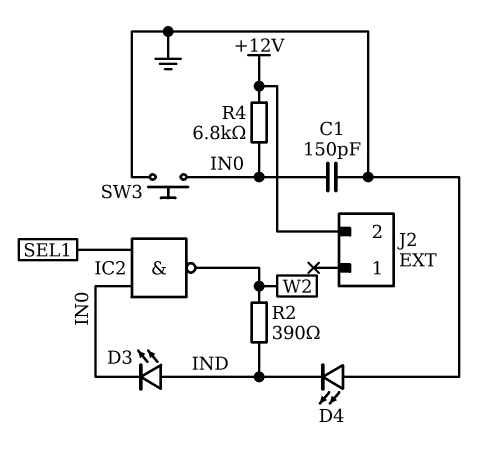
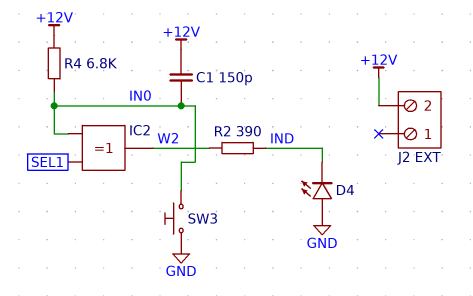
C1: 150pF (GND, IN0) -> 150pF (+12V, IN0)
D3: LED (A IND, K IN0) -> none
IC2: NAND (in IN0, in SEL1, out W2) -> XOR (in IN0, in SEL1, out W2)

